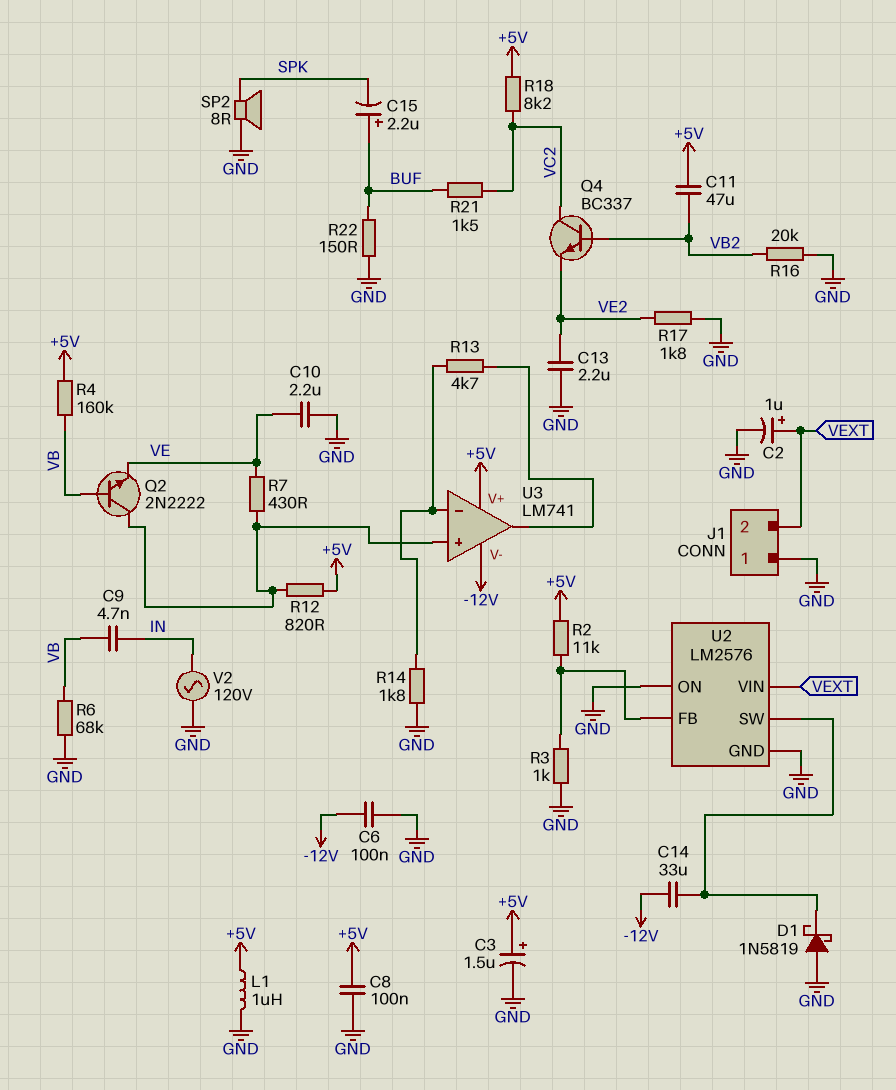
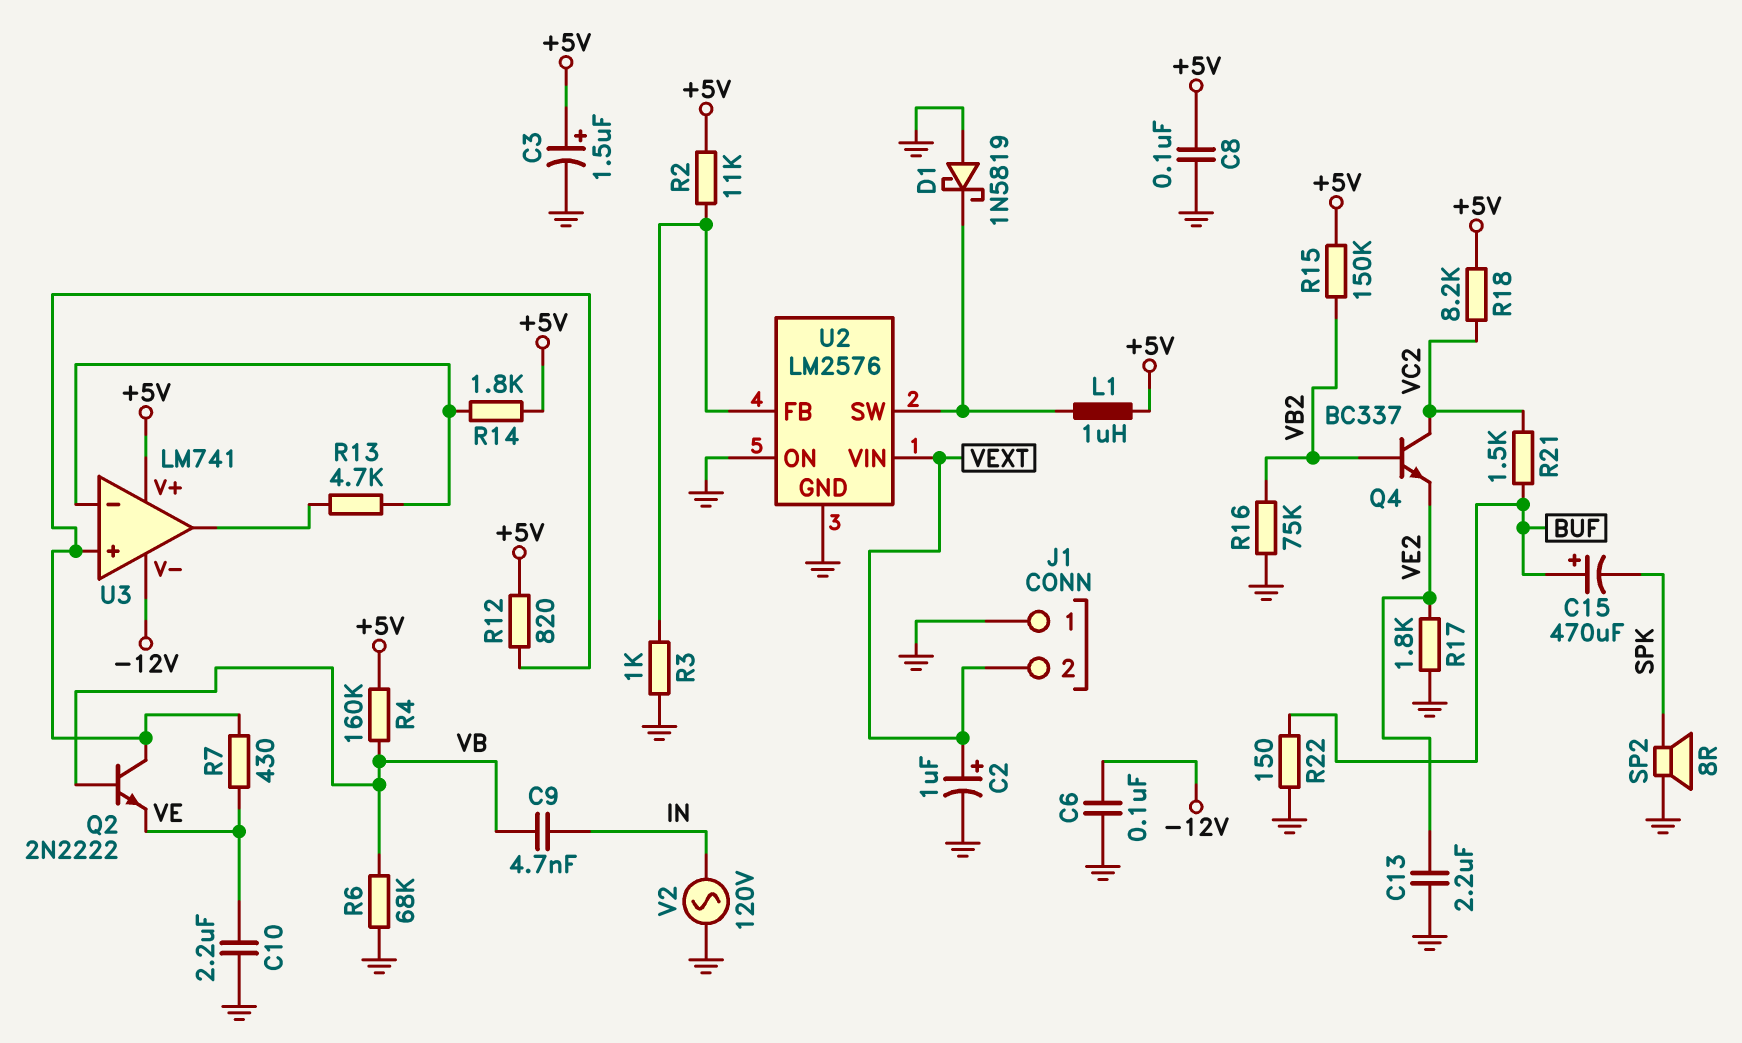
C11: 47uF (+5V, VB2) -> none
C14: 33uF (-12V, U2/SW) -> none
C15: 2.2uF (plus BUF, minus SPK) -> 470uF (plus BUF, minus SPK)
L1: 1uH (+5V, GND) -> 1uH (+5V, U2/SW)
R14: 1.8k (GND, U3/in-) -> 1.8k (+5V, U3/in-)
R15: none -> 150k (+5V, VB2)
R16: 20k (GND, VB2) -> 75k (GND, VB2)

